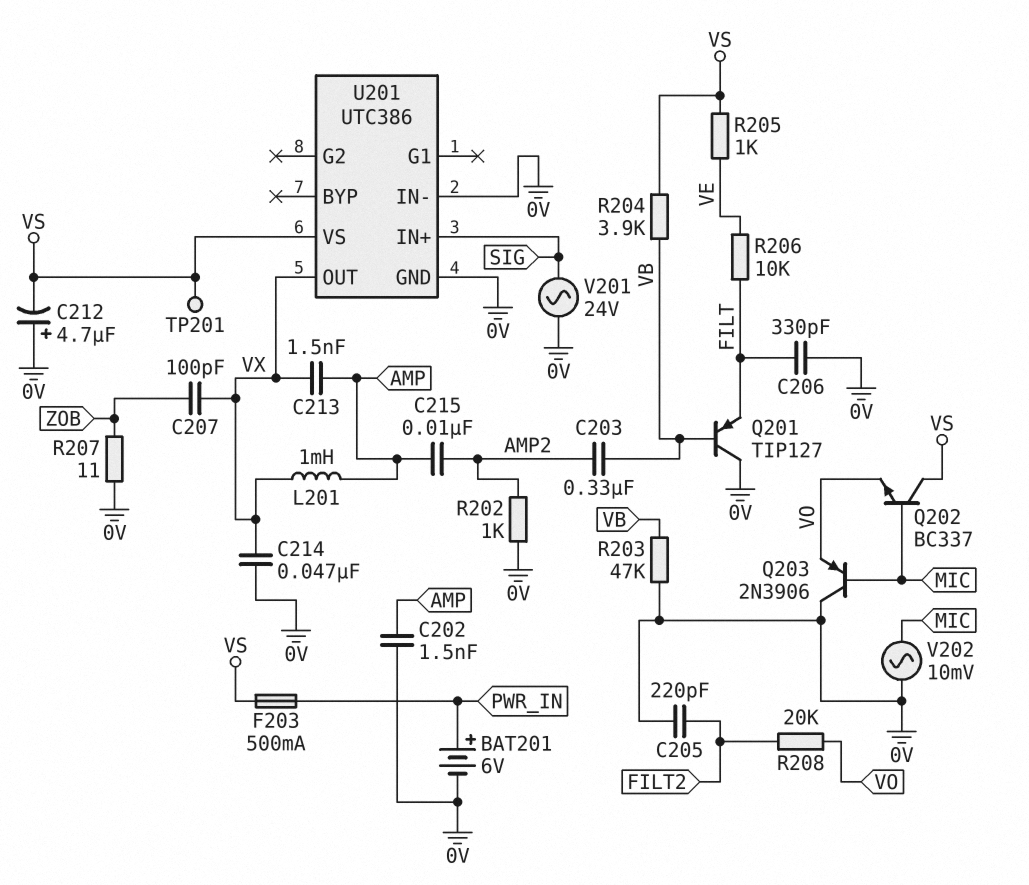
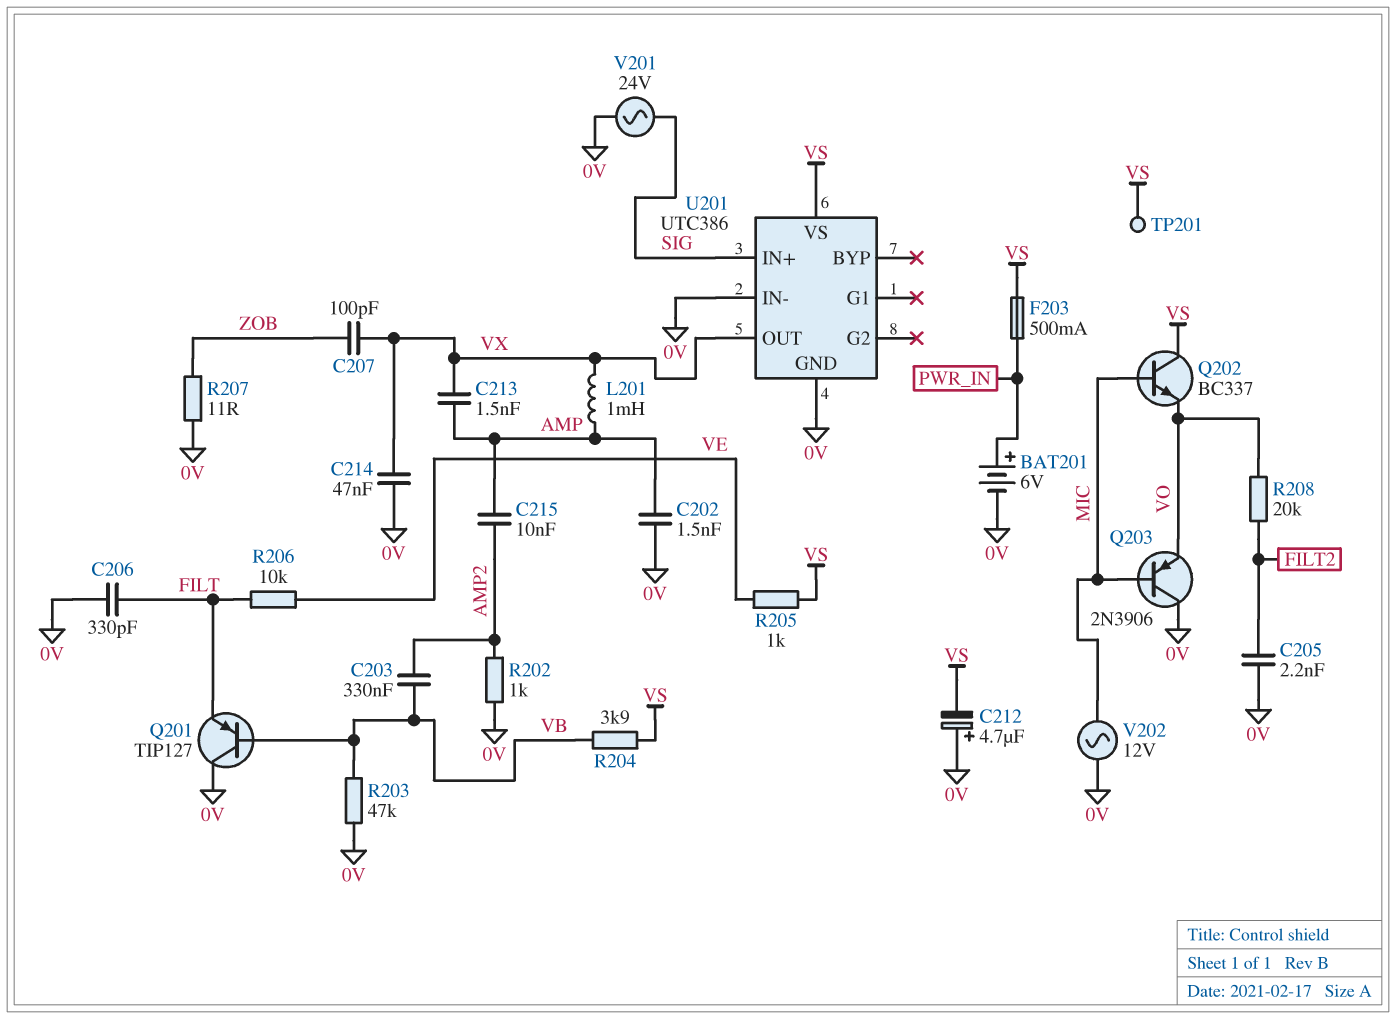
C205: 220pF (0V, FILT2) -> 2.2nF (0V, FILT2)
V202: AC 10mV (0V, MIC) -> AC 12V (0V, MIC)

